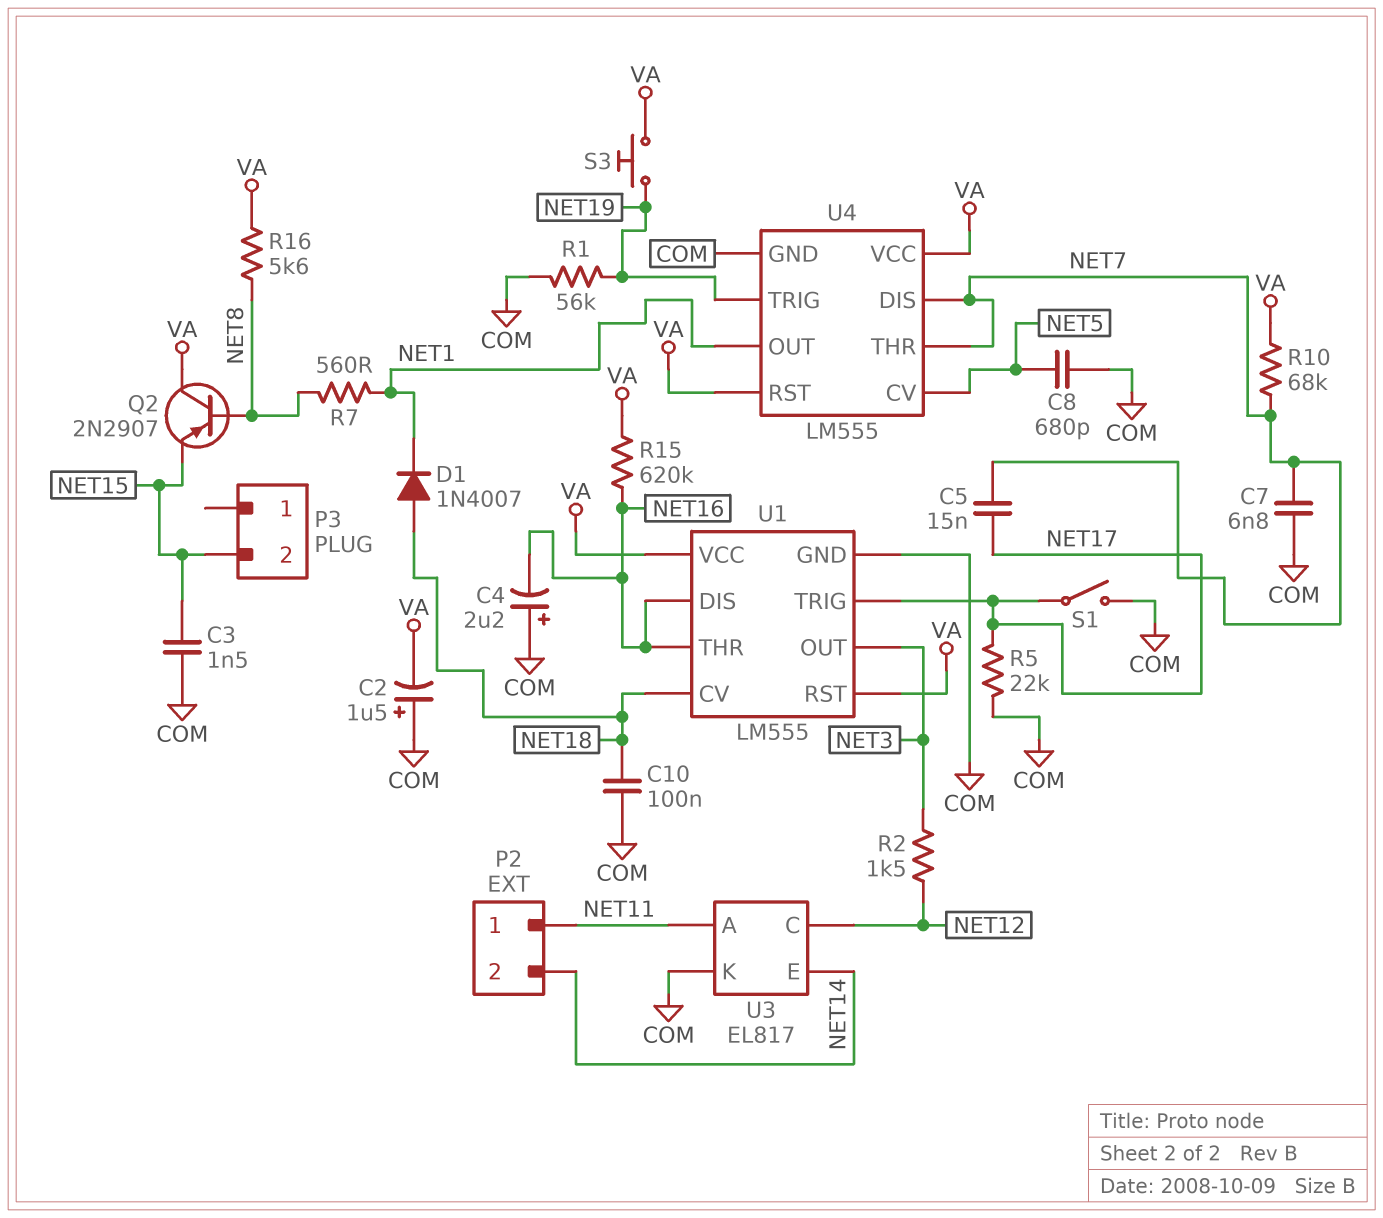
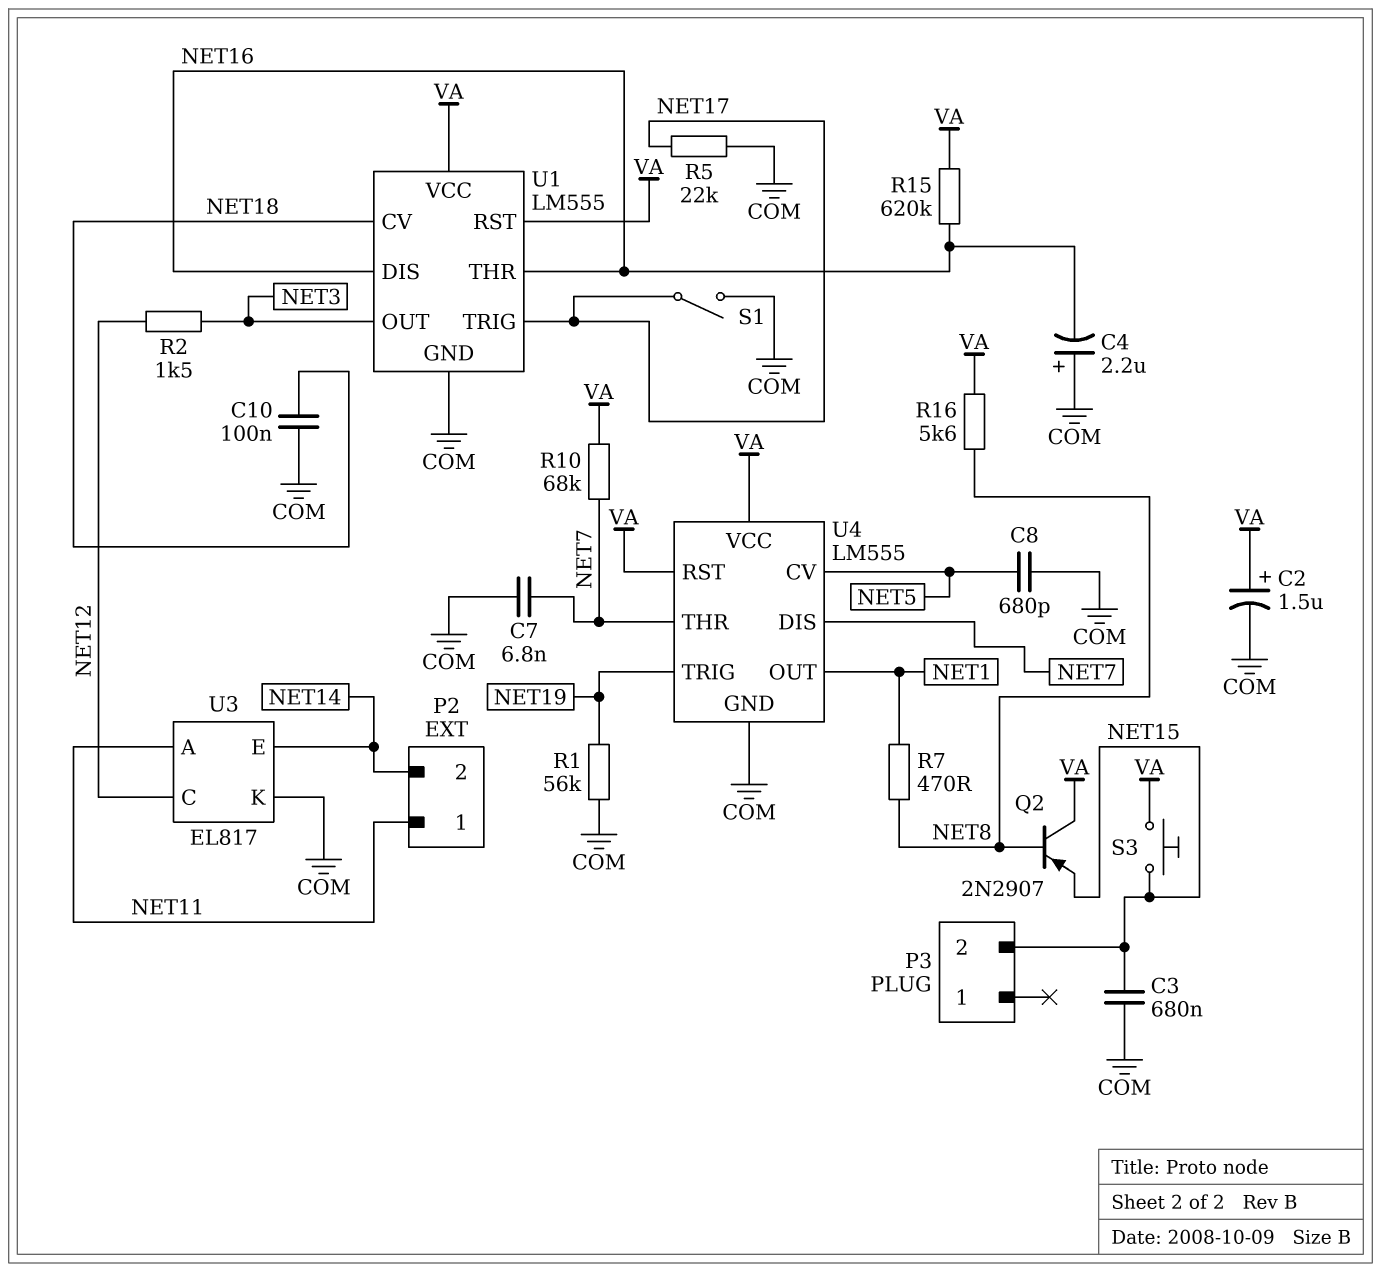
C2: 1.5uF (plus COM, minus VA) -> 1.5uF (plus VA, minus COM)
C3: 1.5nF (COM, NET15) -> 680nF (COM, NET15)
C5: 15nF (NET7, NET17) -> none
D1: diode 1N4007 (A NET18, K NET1) -> none
R7: 560 (NET1, NET8) -> 470 (NET1, NET8)
S3: button (NET19, VA) -> button (NET15, VA)

